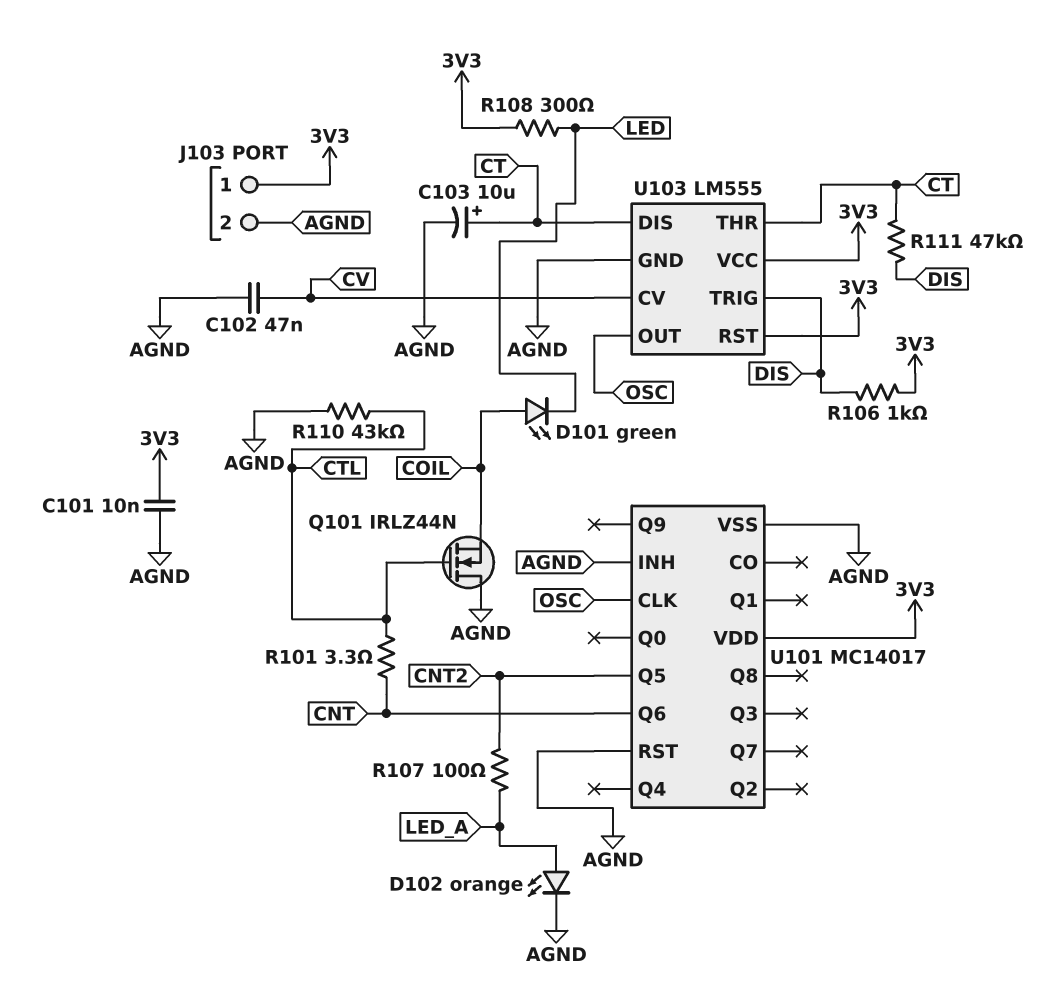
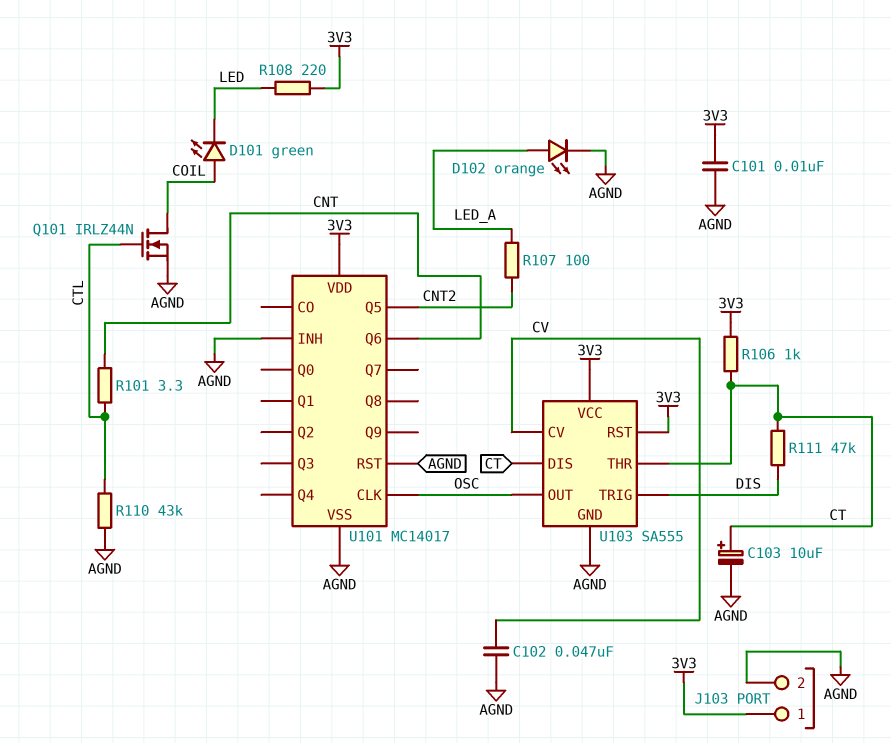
Q101: NMOS IRLZ44N (G CTL, D AGND, S COIL) -> NMOS IRLZ44N (G CTL, D COIL, S AGND)
R106: 1k (3V3, DIS) -> 1k (3V3, CT)
R108: 300 (3V3, LED) -> 220 (3V3, LED)
U103: LM555 -> SA555

